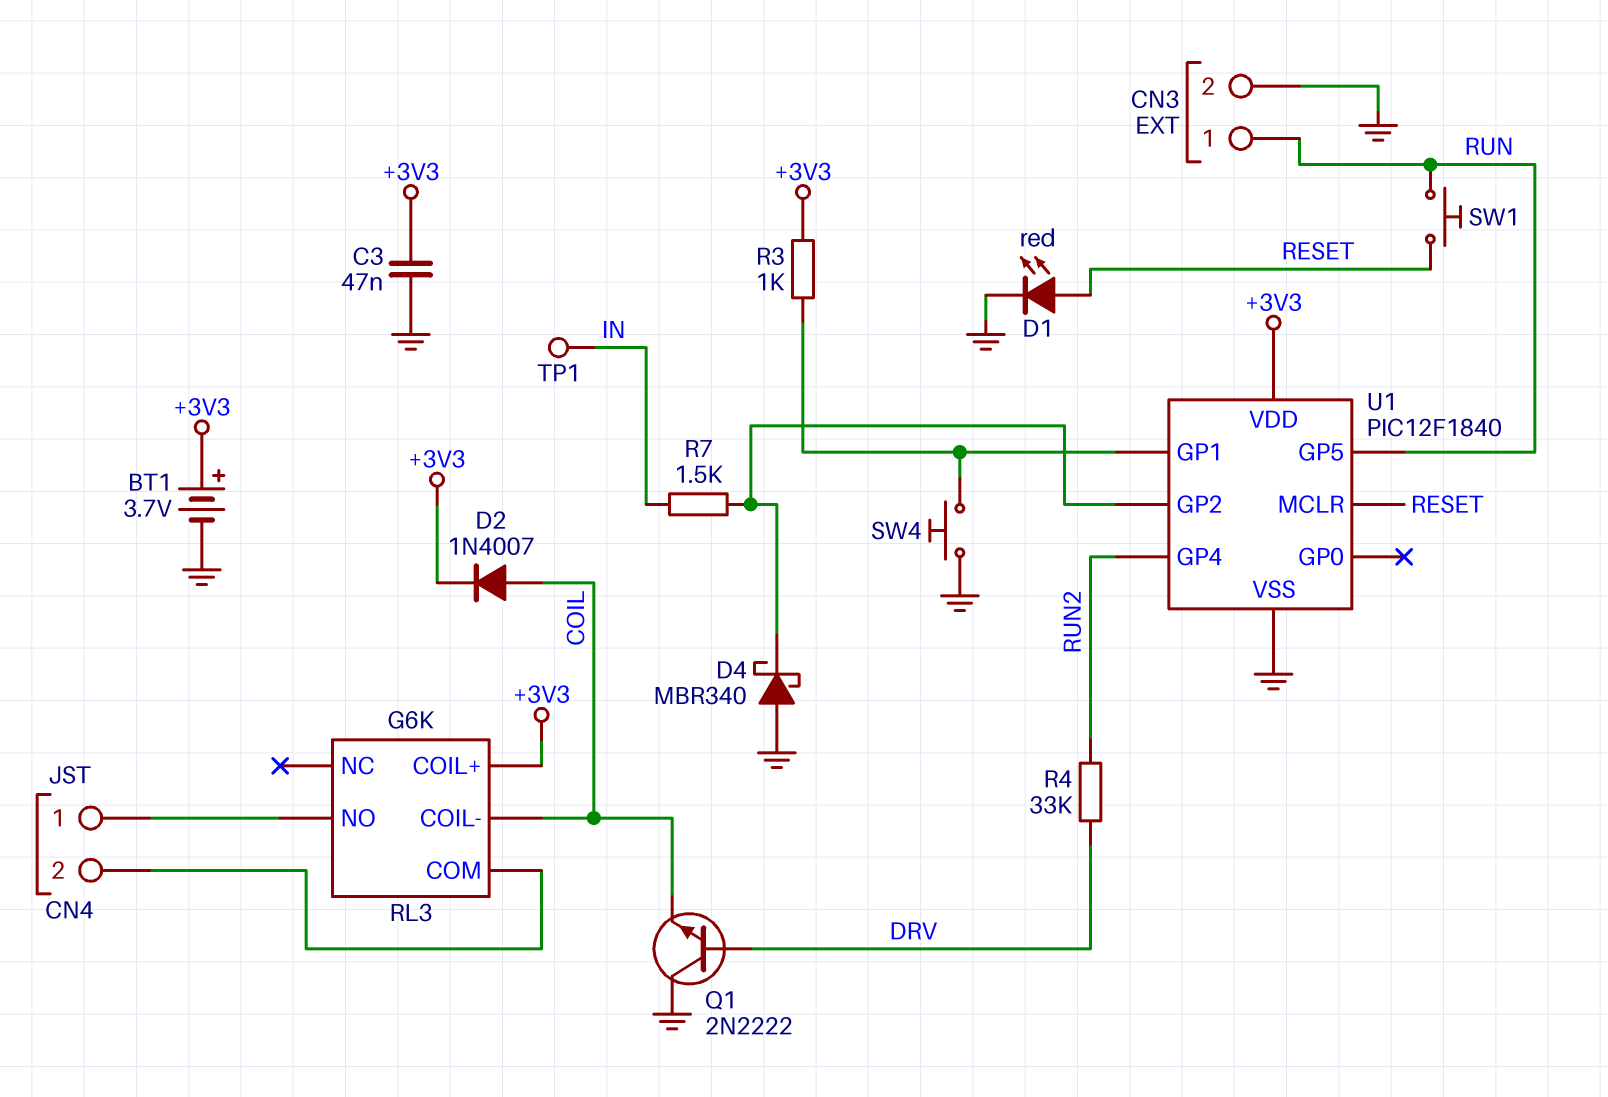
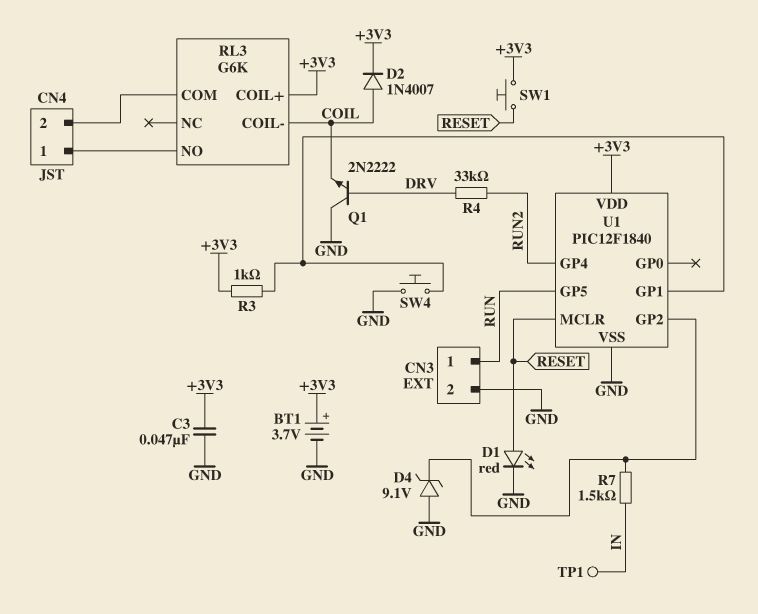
D4: schottky MBR340 (A GND, K U1/GP2) -> zener 9.1V (A GND, K U1/GP2)
SW1: button (RESET, RUN) -> button (+3V3, RESET)

